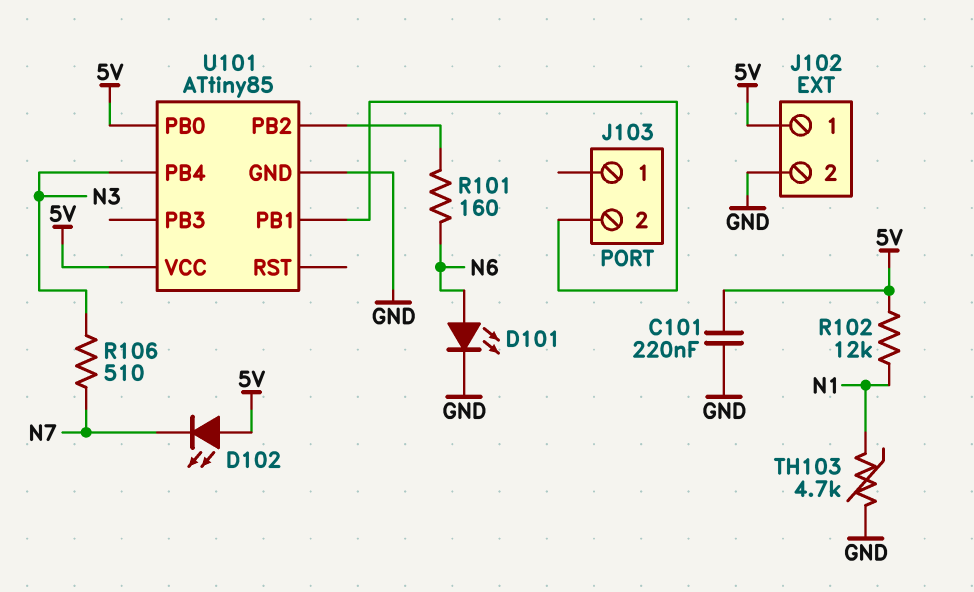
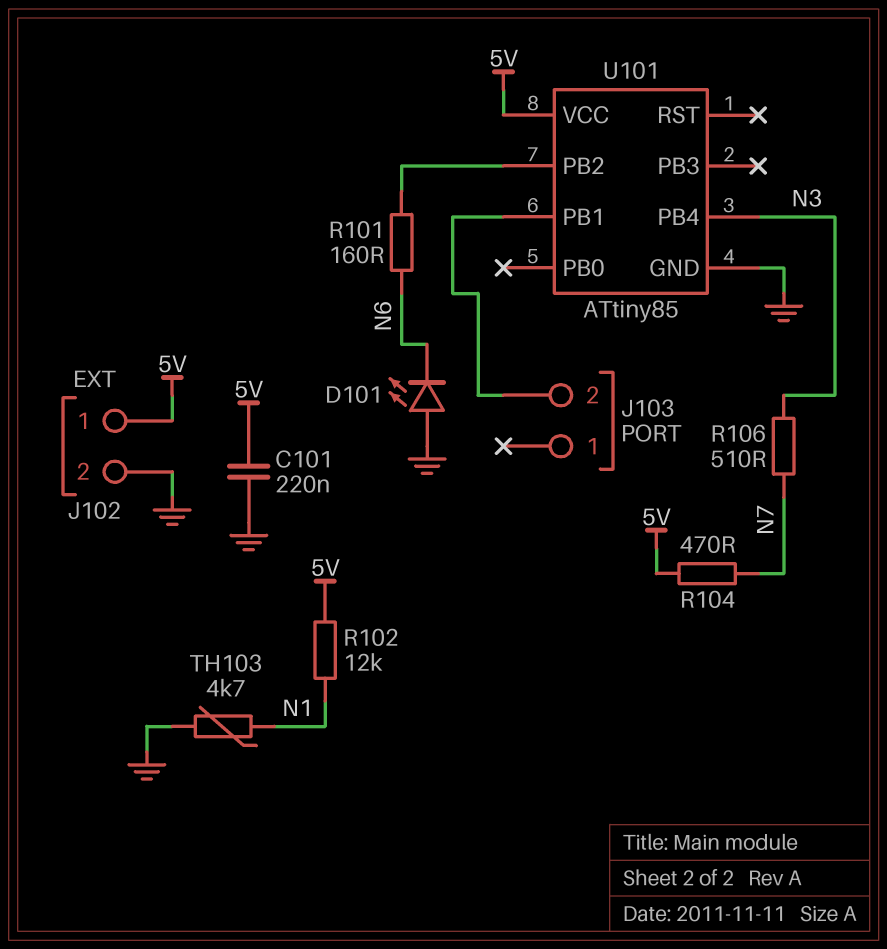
D101: LED (A N6, K GND) -> LED (A GND, K N6)
D102: LED (A 5V, K N7) -> none
R104: none -> 470 (5V, N7)
U101 pin PB0: 5V -> none

